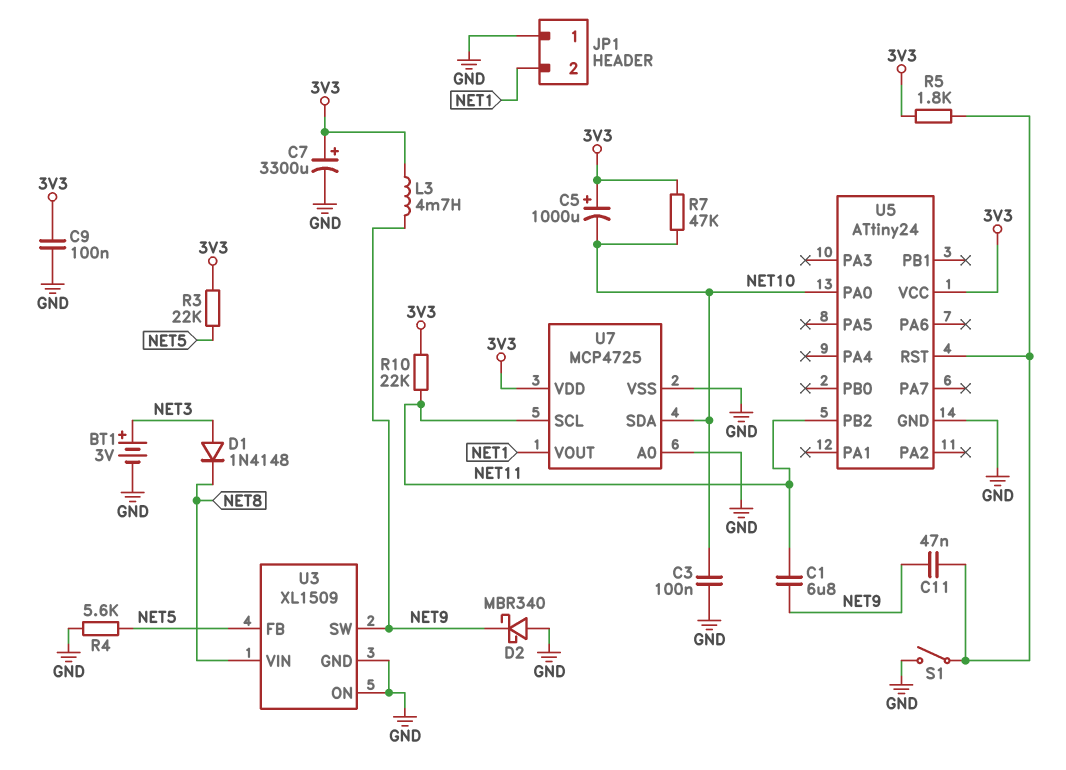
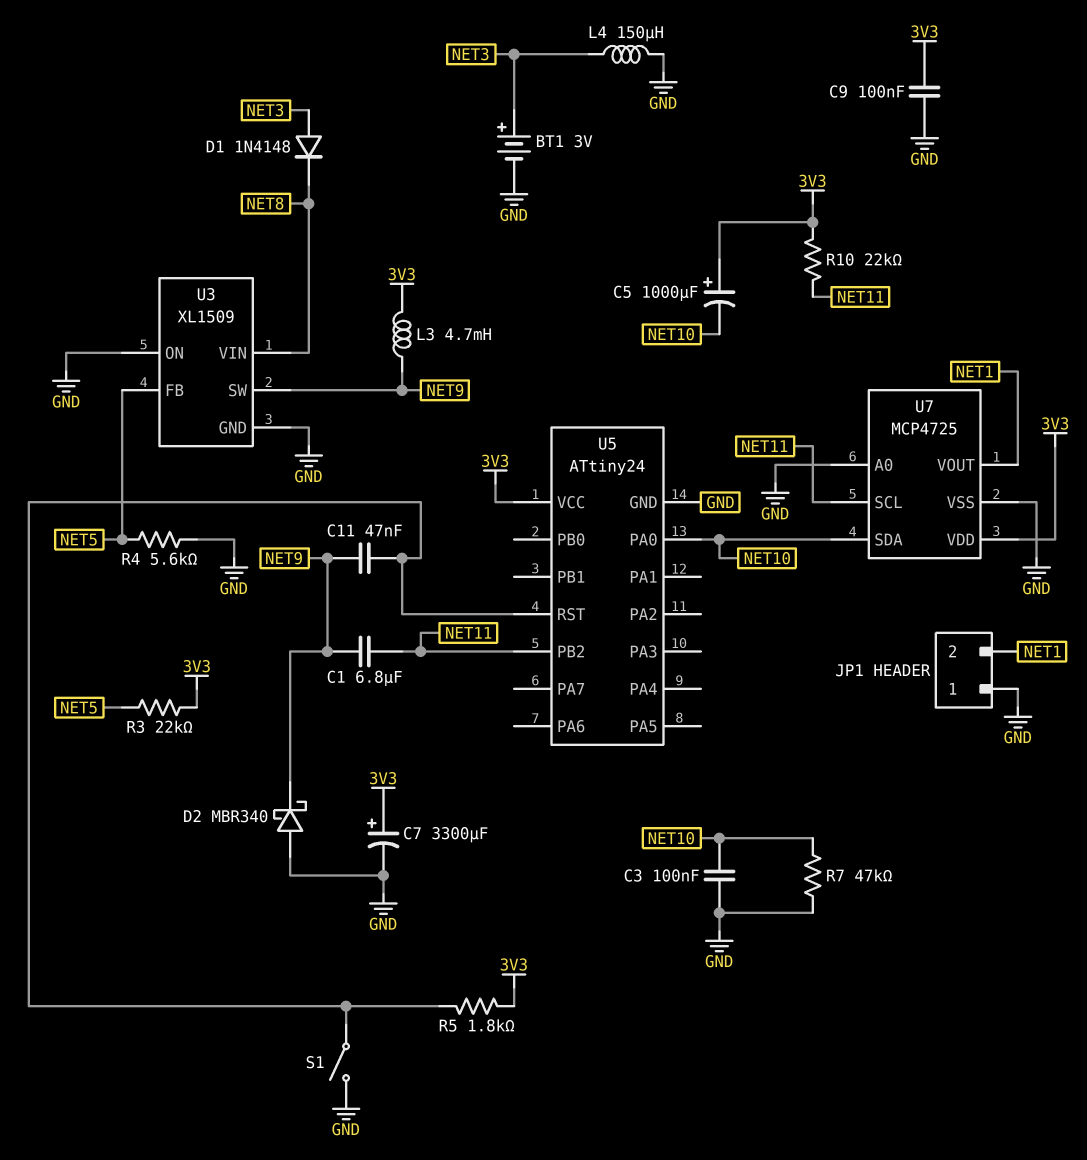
L4: none -> 150uH (GND, NET3)
R7: 47k (3V3, NET10) -> 47k (GND, NET10)

